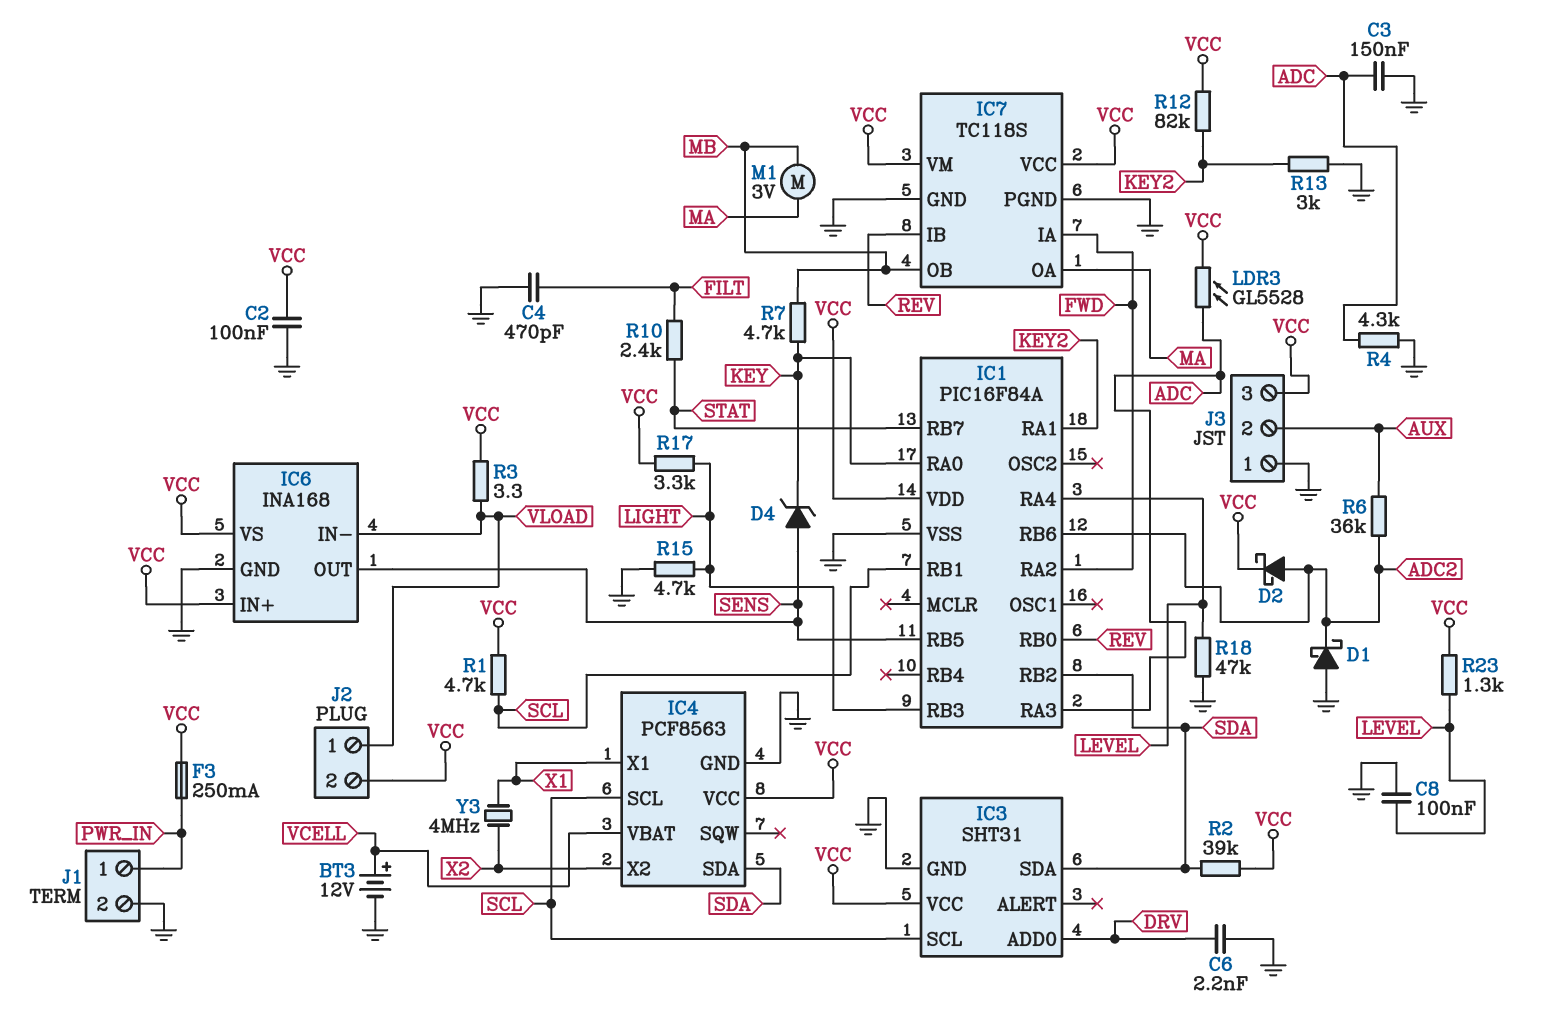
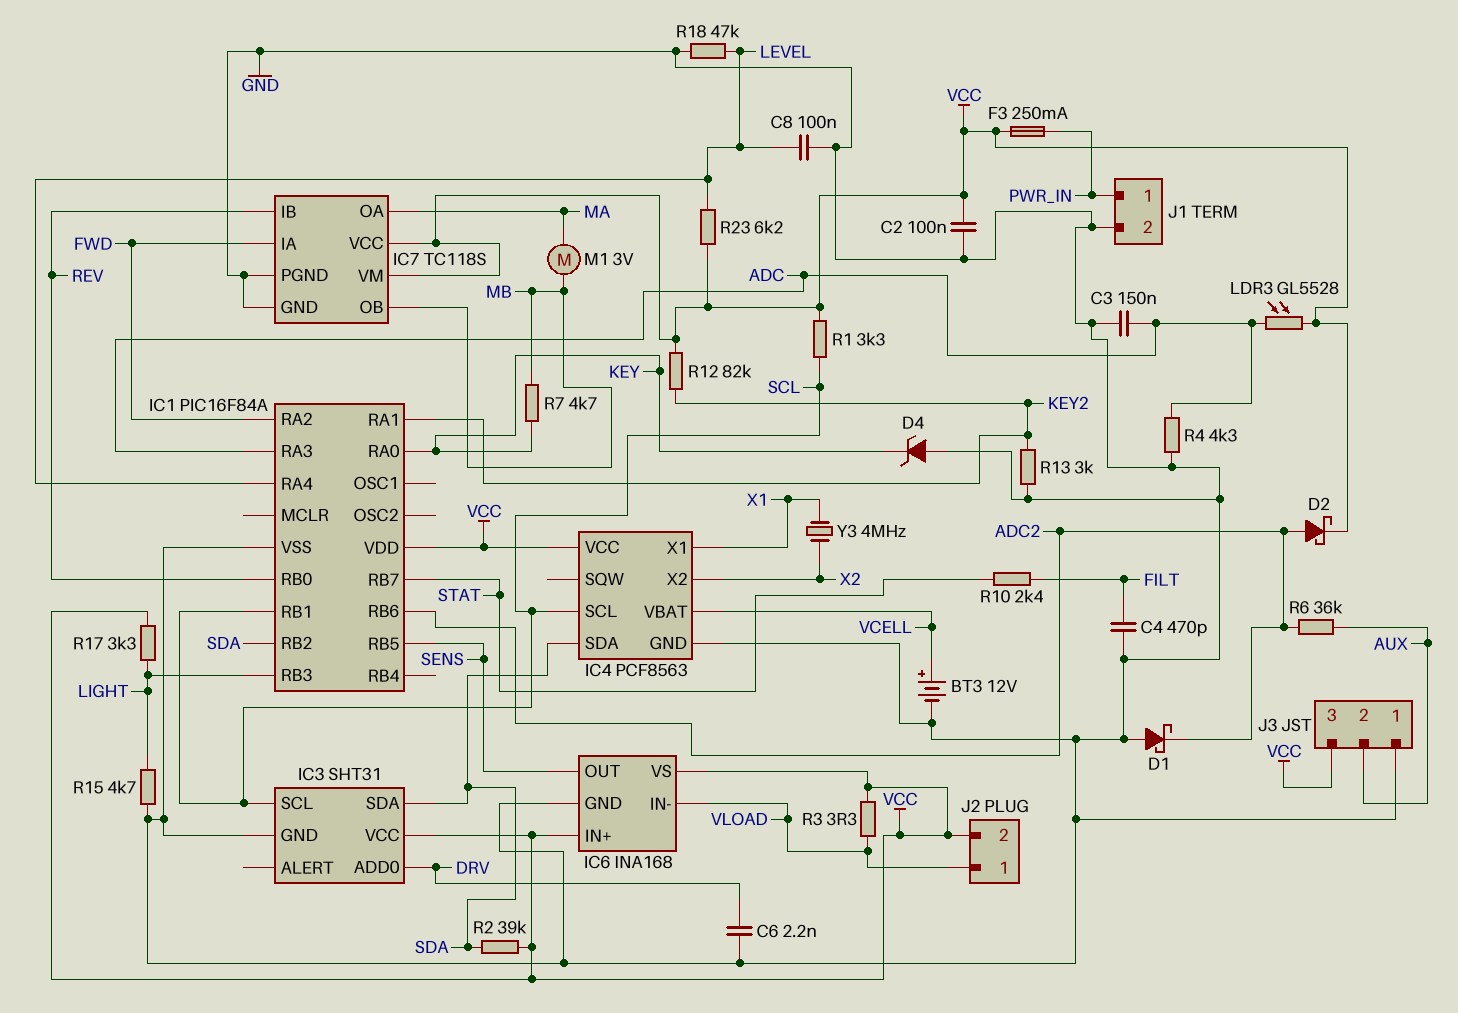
D4: zener (A SENS, K KEY) -> zener (A GND, K KEY)
R1: 4.7k (SCL, VCC) -> 3.3k (SCL, VCC)
R23: 1.3k (LEVEL, VCC) -> 6.2k (LEVEL, VCC)

